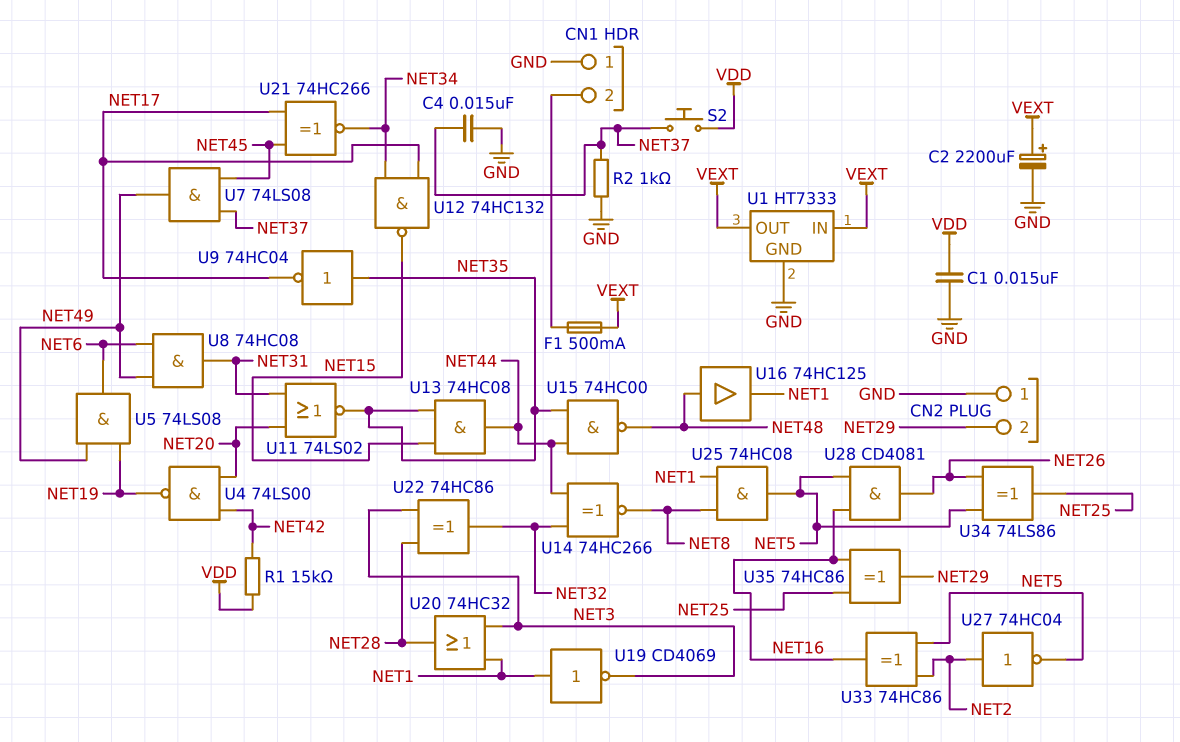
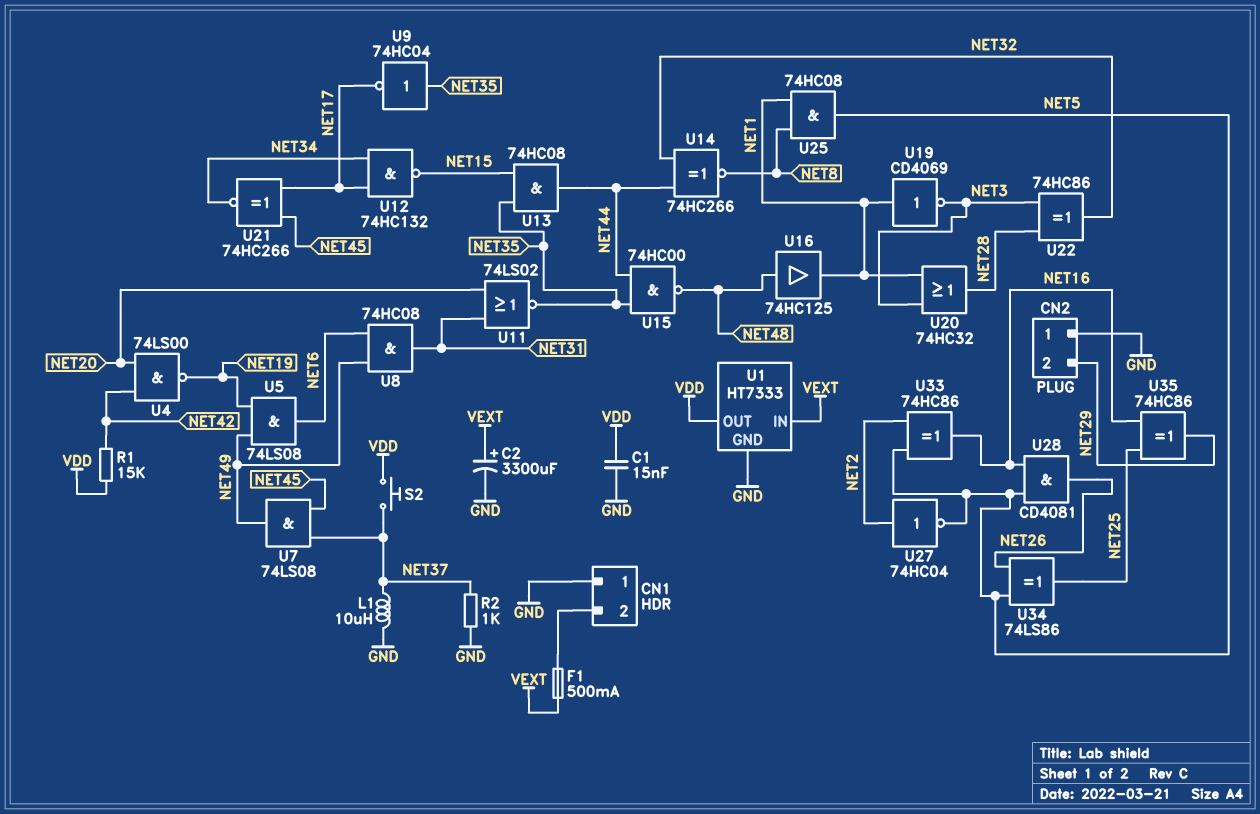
C2: 2200uF (plus VEXT, minus GND) -> 3300uF (plus VEXT, minus GND)
C4: 15nF (GND, NET37) -> none
L1: none -> 10uH (GND, NET37)
U1 pin OUT: VEXT -> VDD

